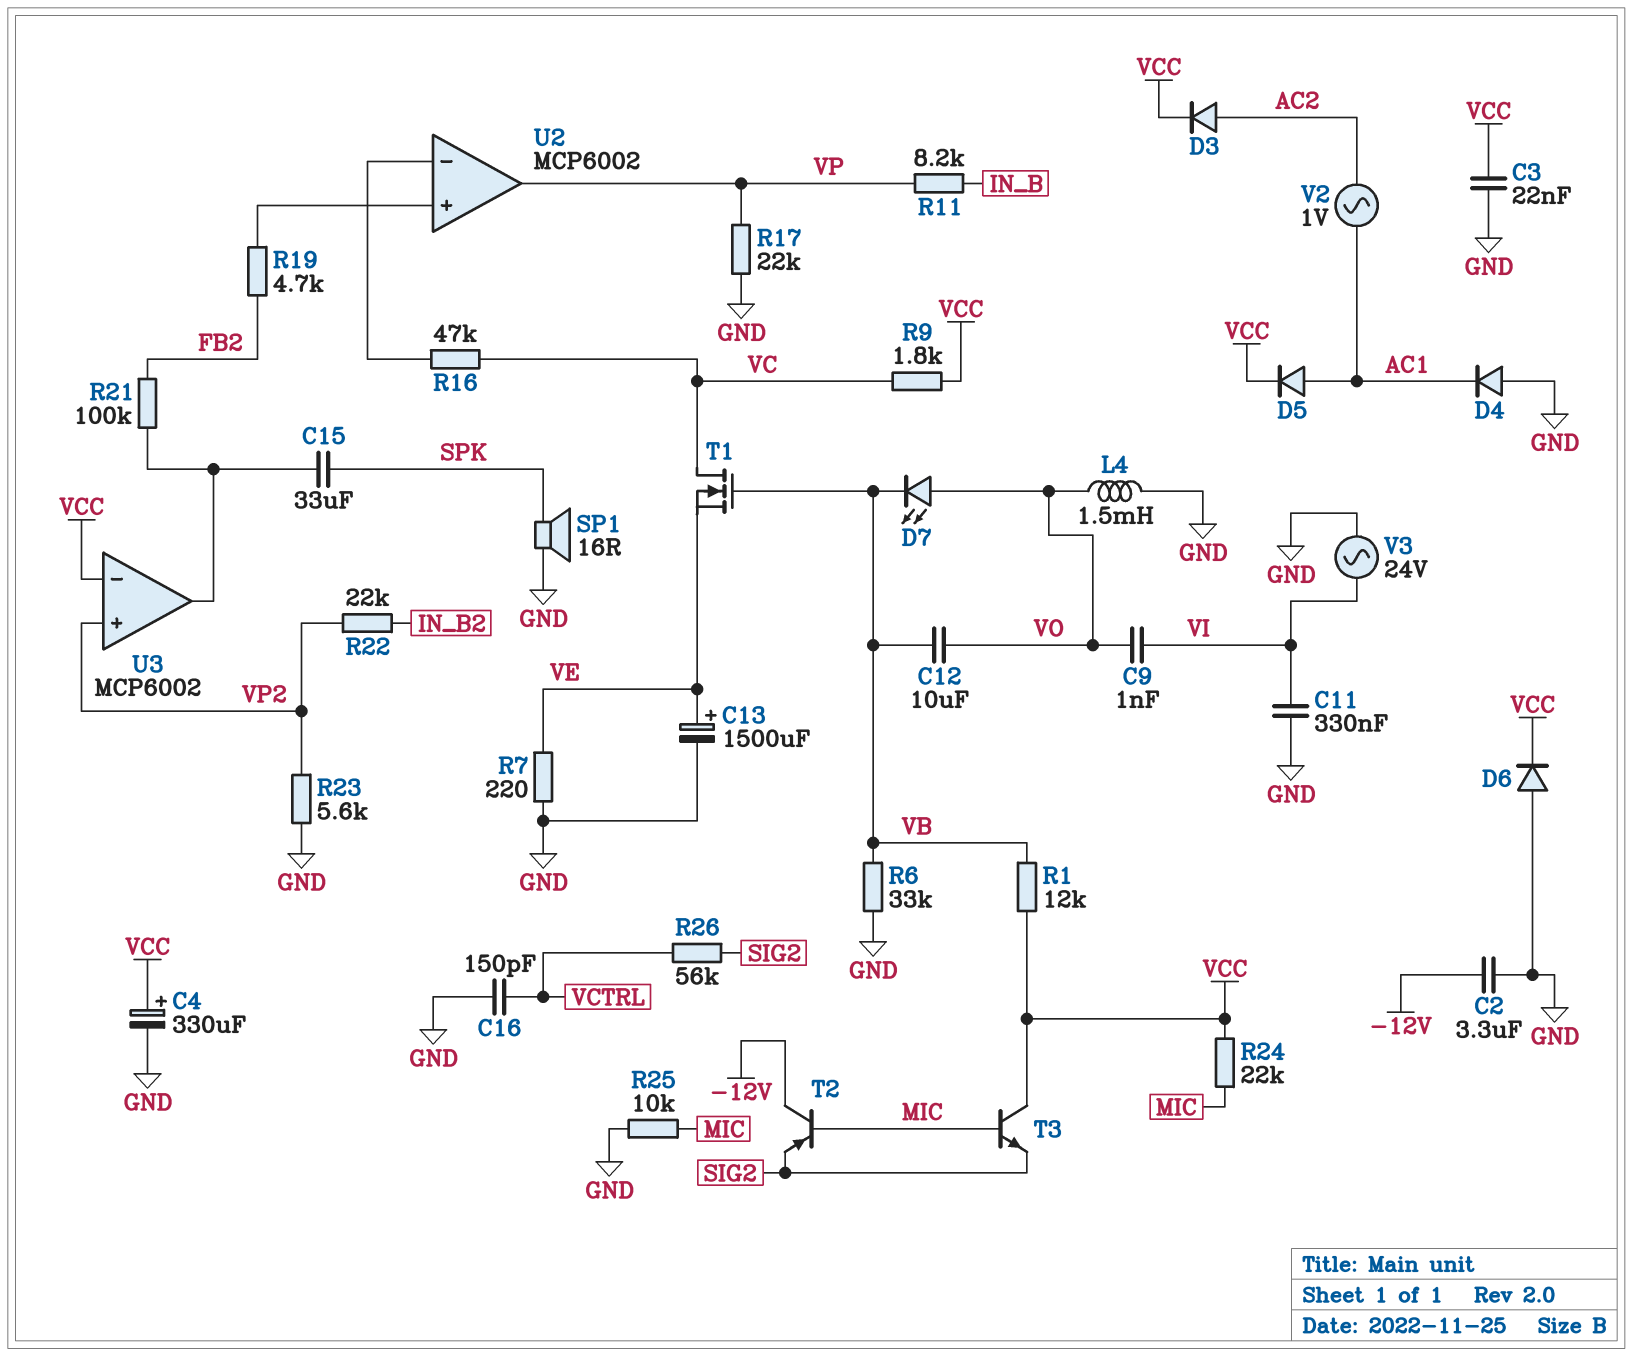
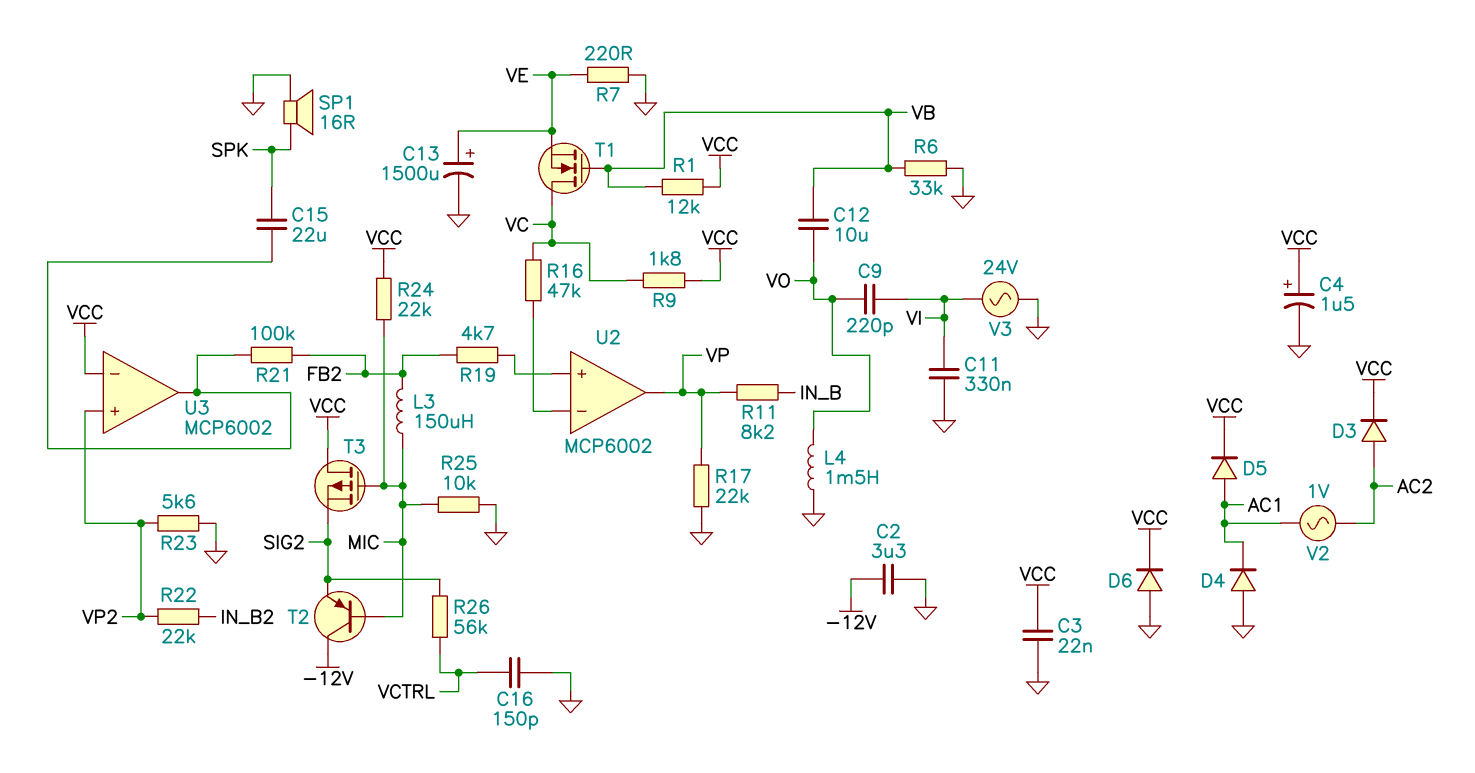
C4: 330uF (plus VCC, minus GND) -> 1.5uF (plus VCC, minus GND)
C9: 1nF (VI, VO) -> 220pF (VI, VO)
C15: 33uF (SPK, U3/out) -> 22uF (SPK, U3/out)
D7: LED (A VO, K VB) -> none
L3: none -> 150uH (FB2, MIC)
T3: NPN (B MIC, C VCC, E SIG2) -> PMOS (G MIC, D VCC, S SIG2)

